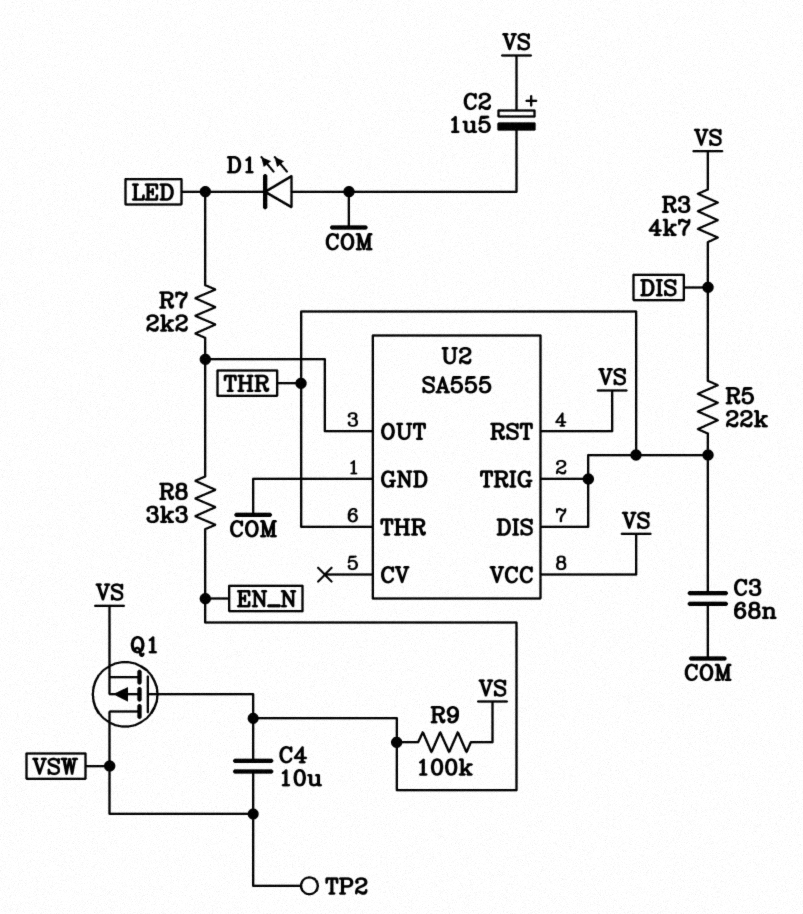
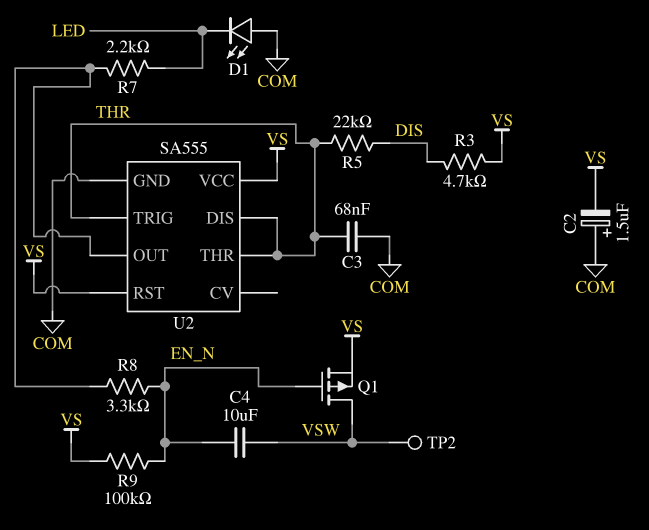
C2: 1.5uF (plus VS, minus COM) -> 1.5uF (plus COM, minus VS)

